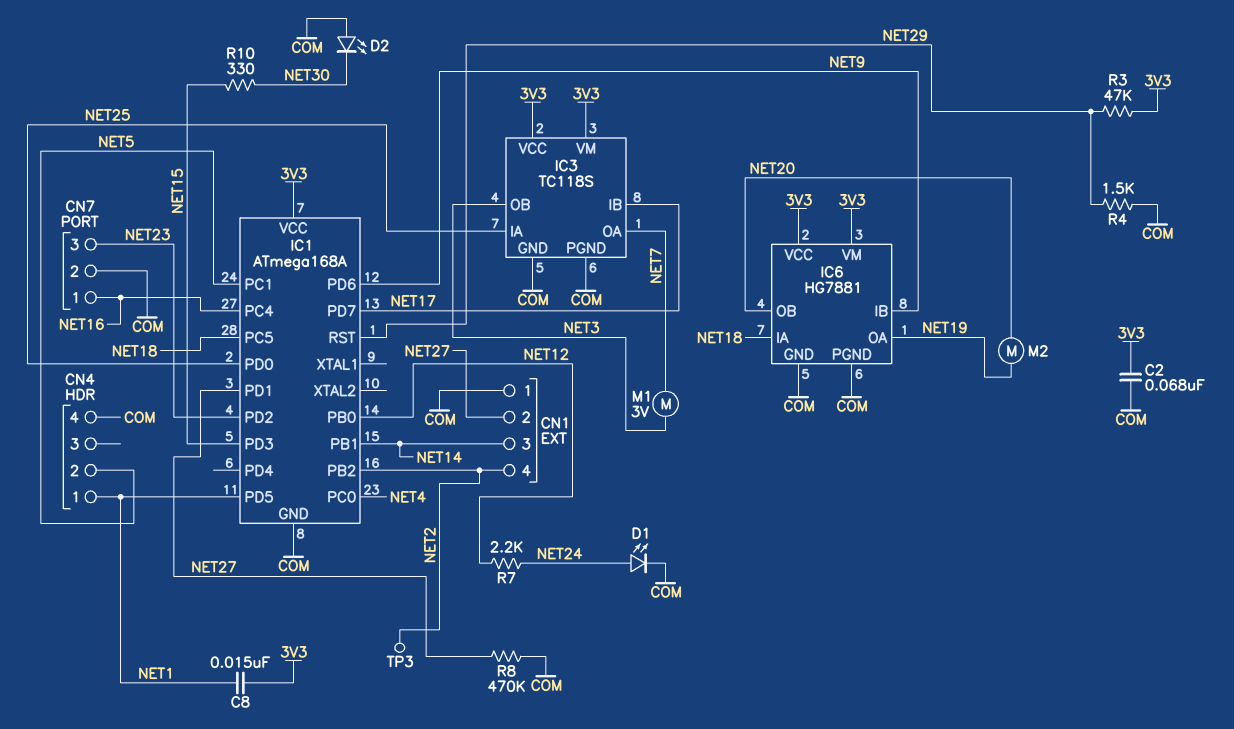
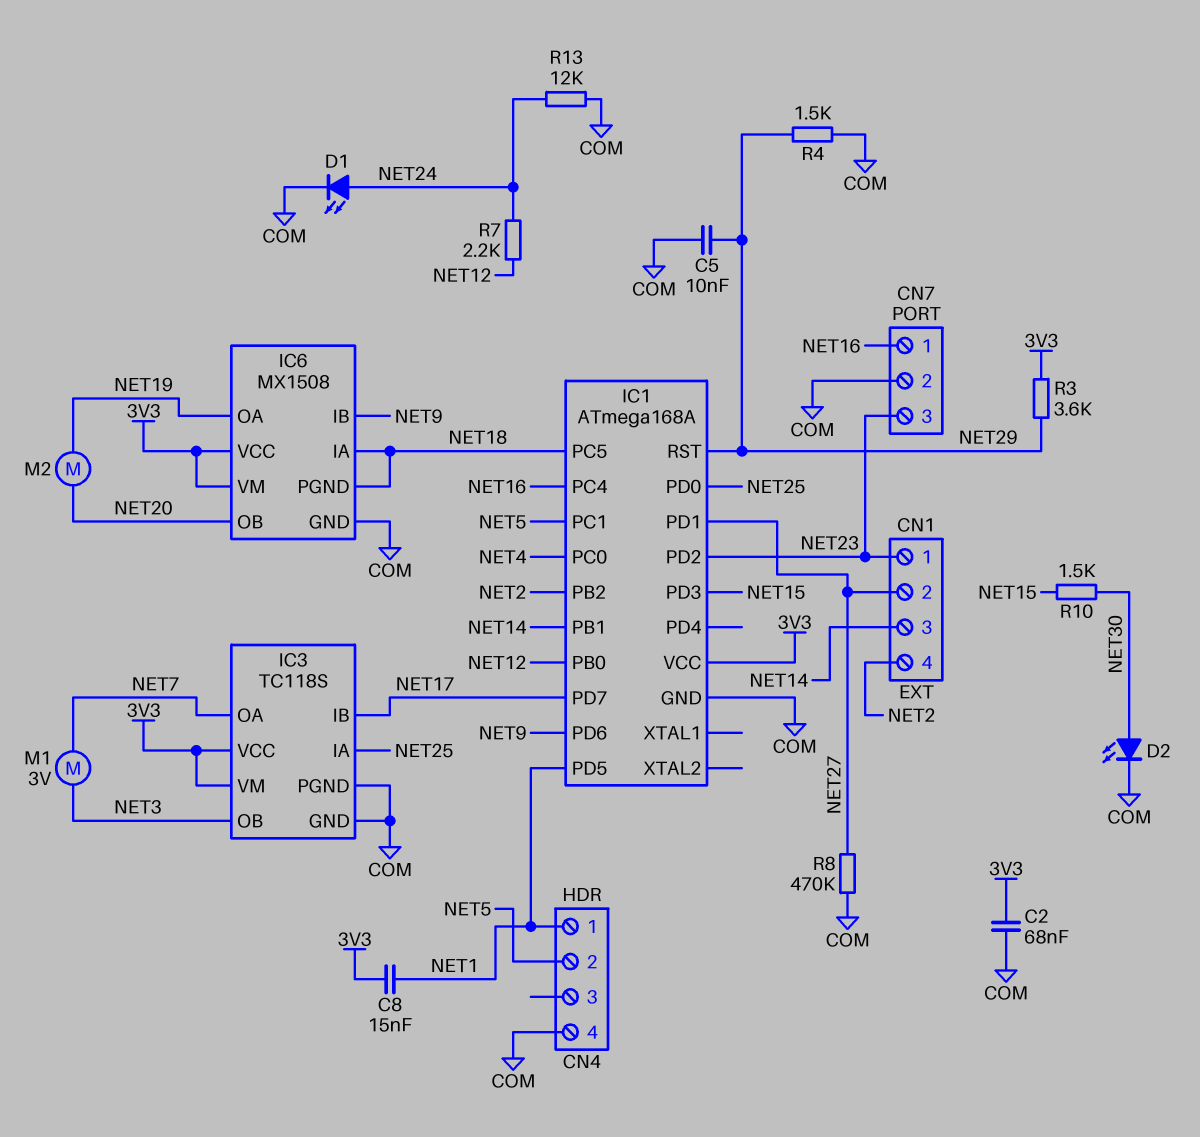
C5: none -> 10nF (COM, NET29)
CN1 pin 1: COM -> NET23
D2: LED (A COM, K NET30) -> LED (A NET30, K COM)
IC6: HG7881 -> MX1508
IC6 pin PGND: COM -> NET18
R3: 47k (3V3, NET29) -> 3.6k (3V3, NET29)
R10: 330 (NET15, NET30) -> 1.5k (NET15, NET30)
R13: none -> 12k (COM, NET24)
TP3: test point (NET2) -> none

